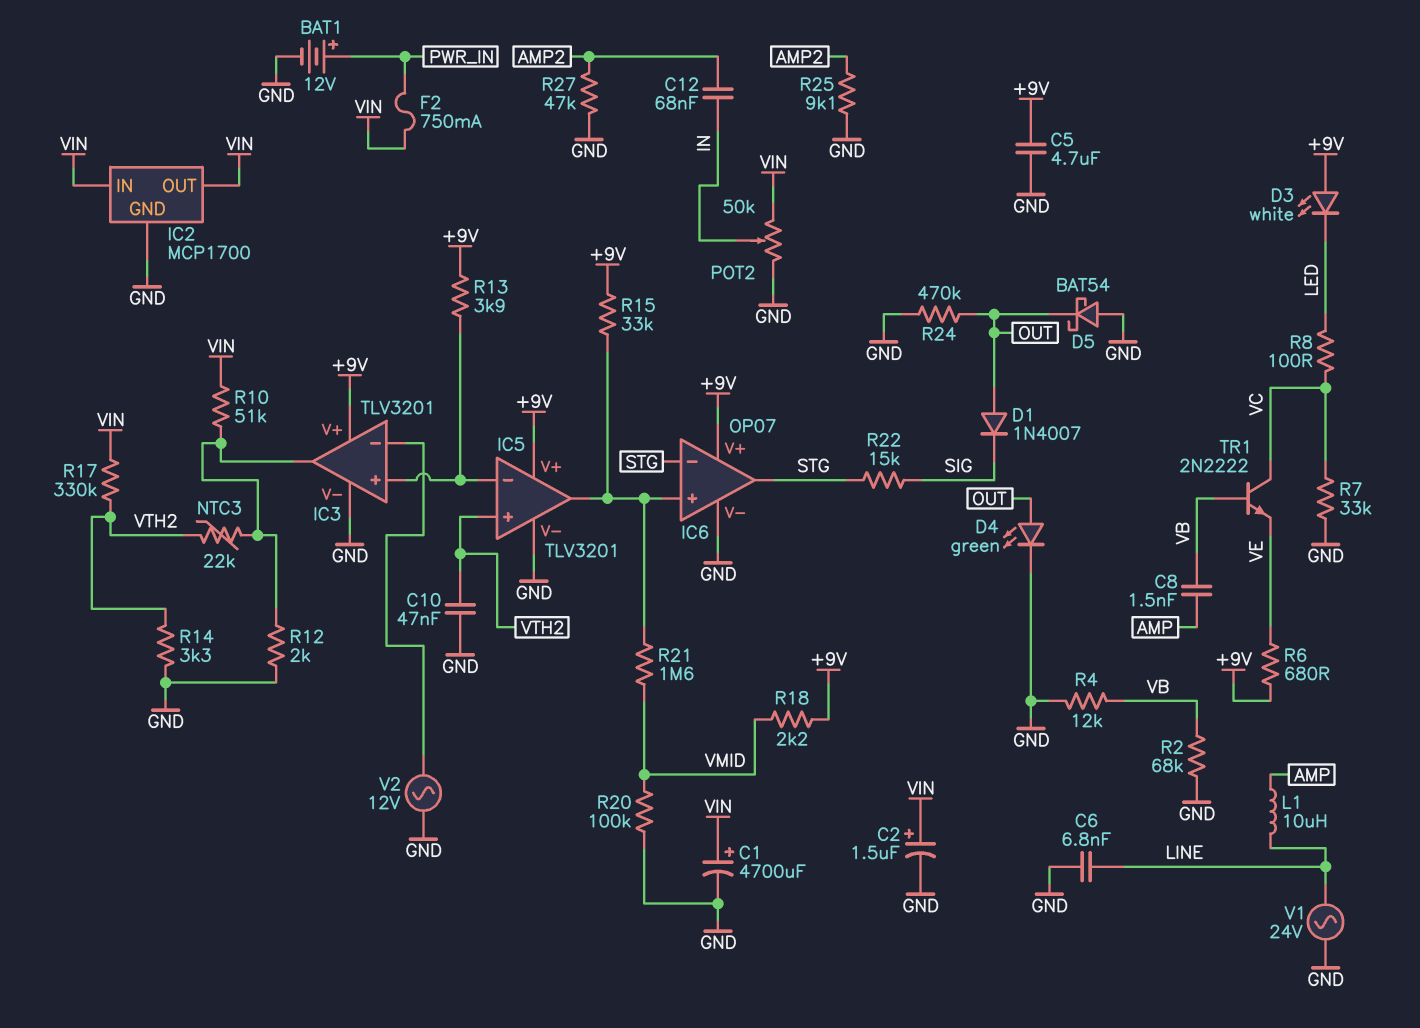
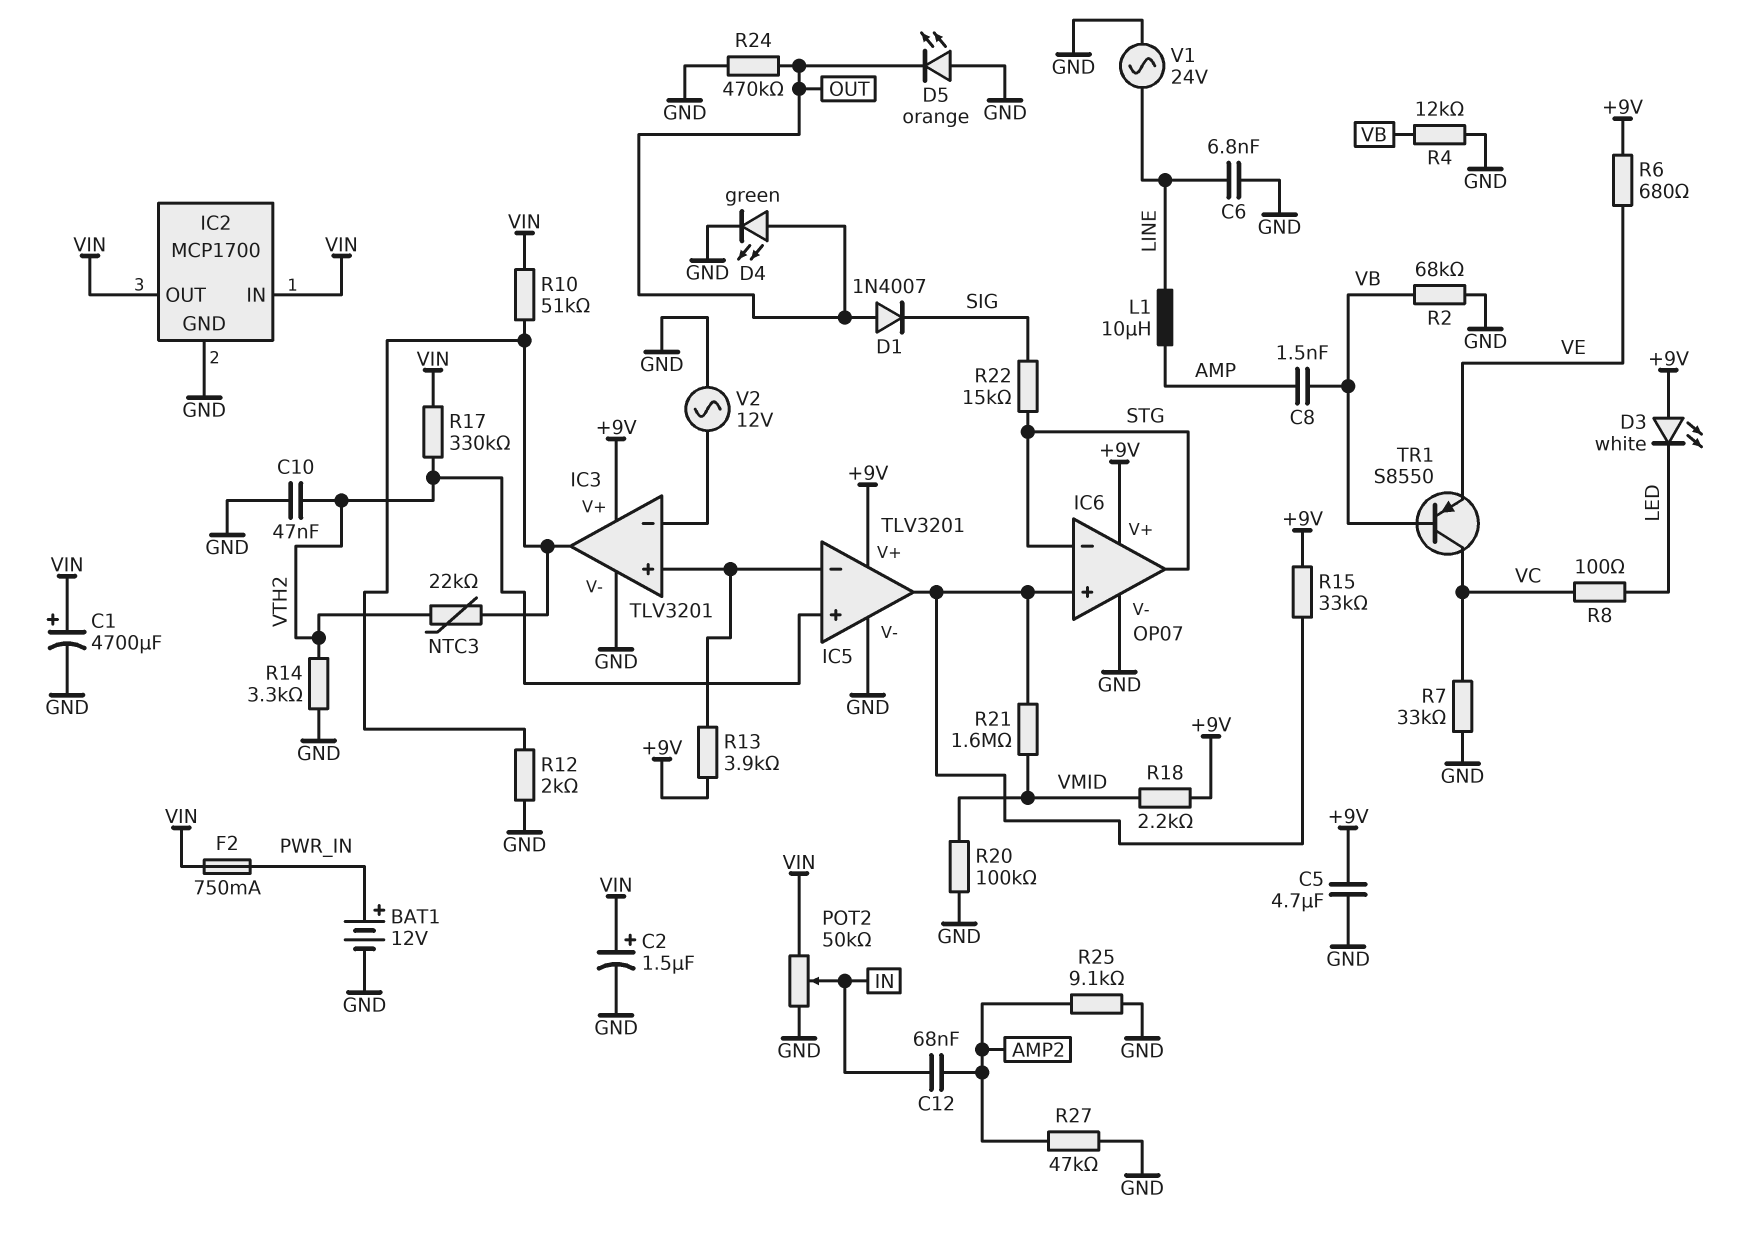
D5: schottky BAT54 (A GND, K OUT) -> LED orange (A GND, K OUT)
TR1: NPN 2N2222 (B VB, C VC, E VE) -> PNP S8550 (B VB, C VC, E VE)

